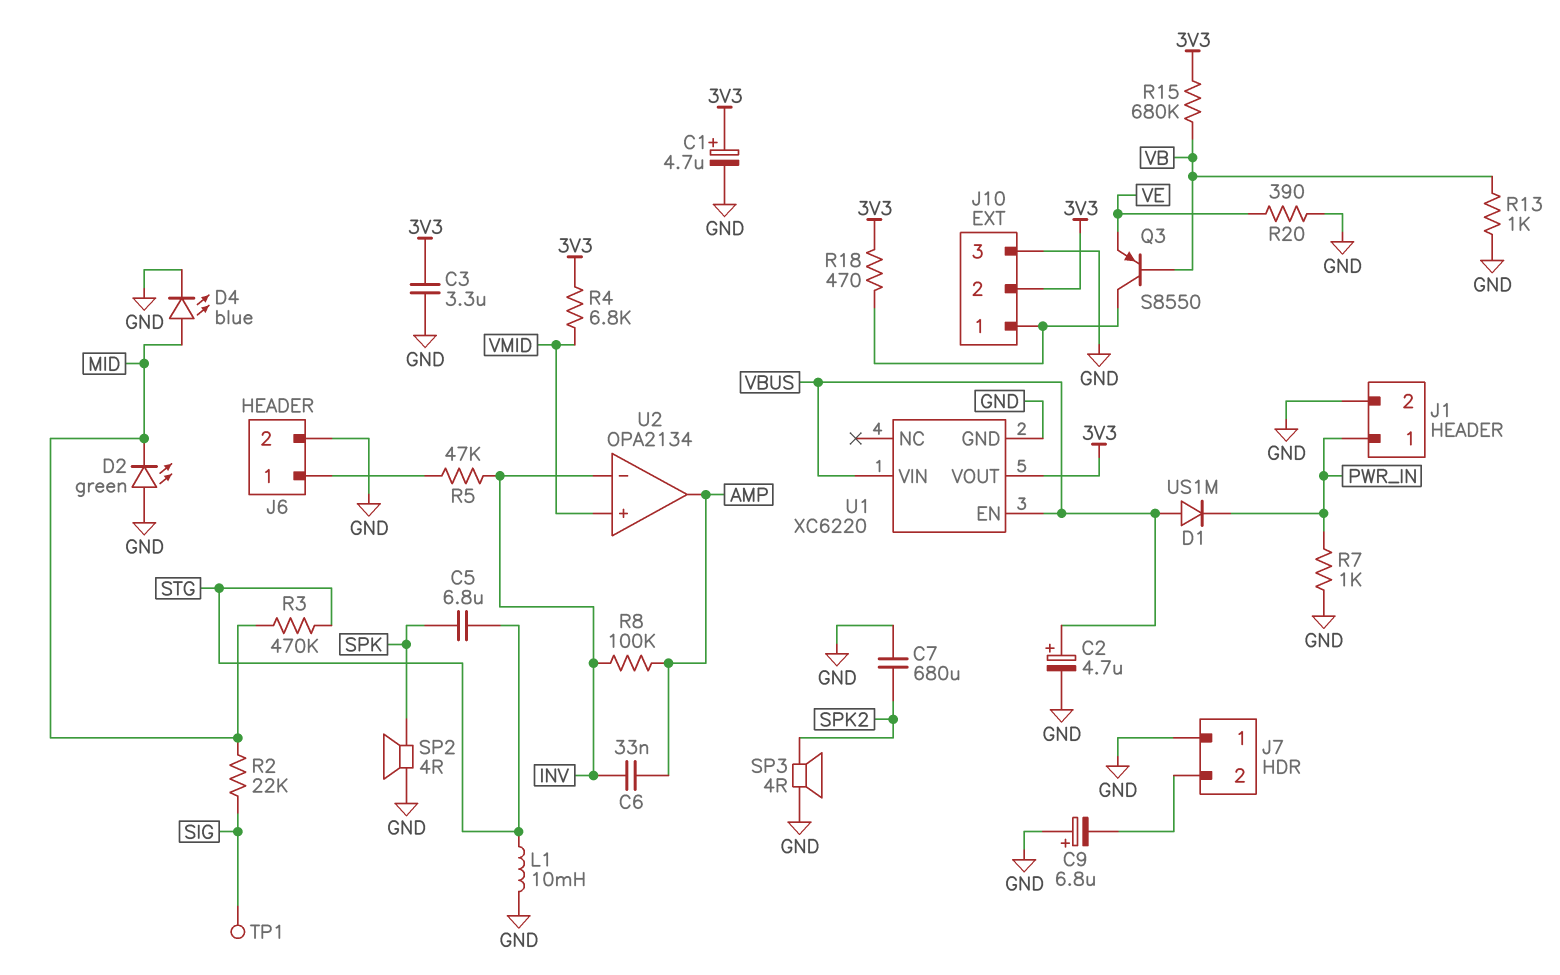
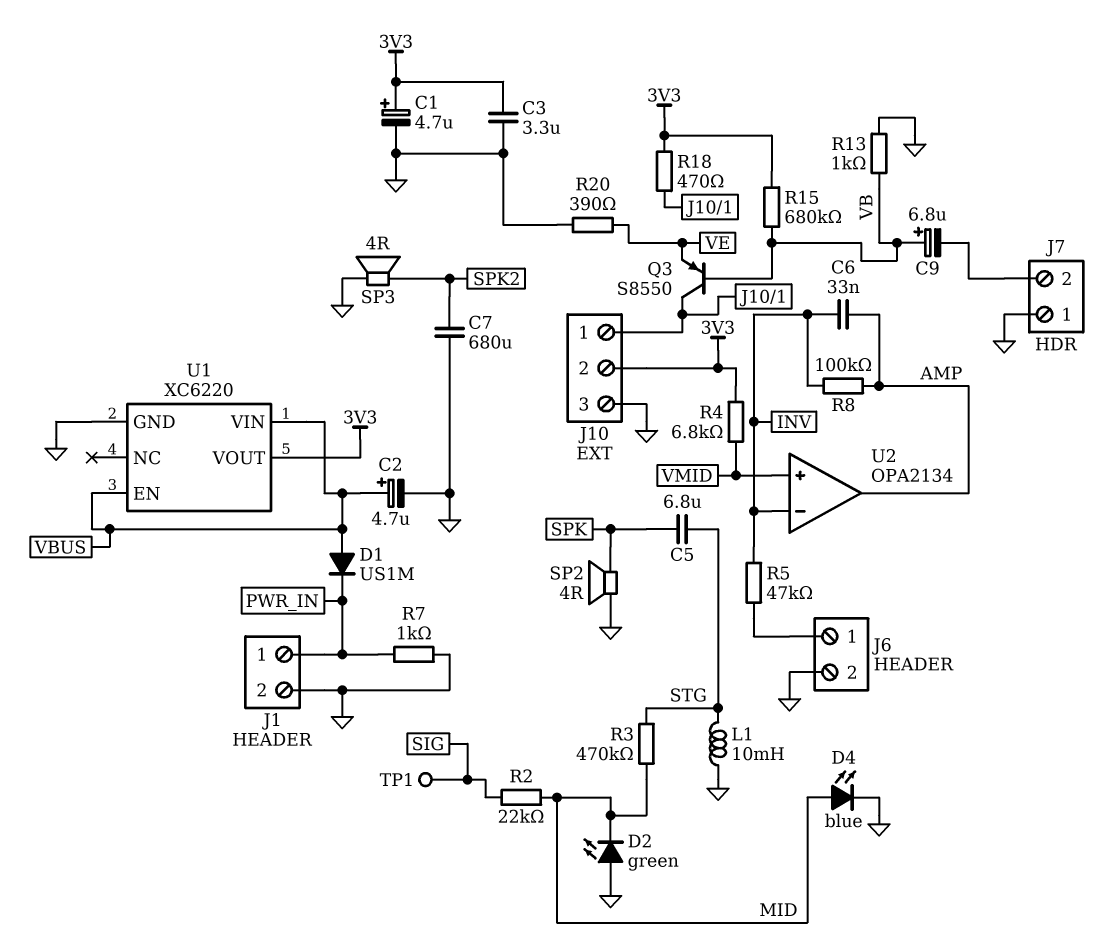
C9: 6.8uF (plus GND, minus J7/2) -> 6.8uF (plus VB, minus J7/2)

